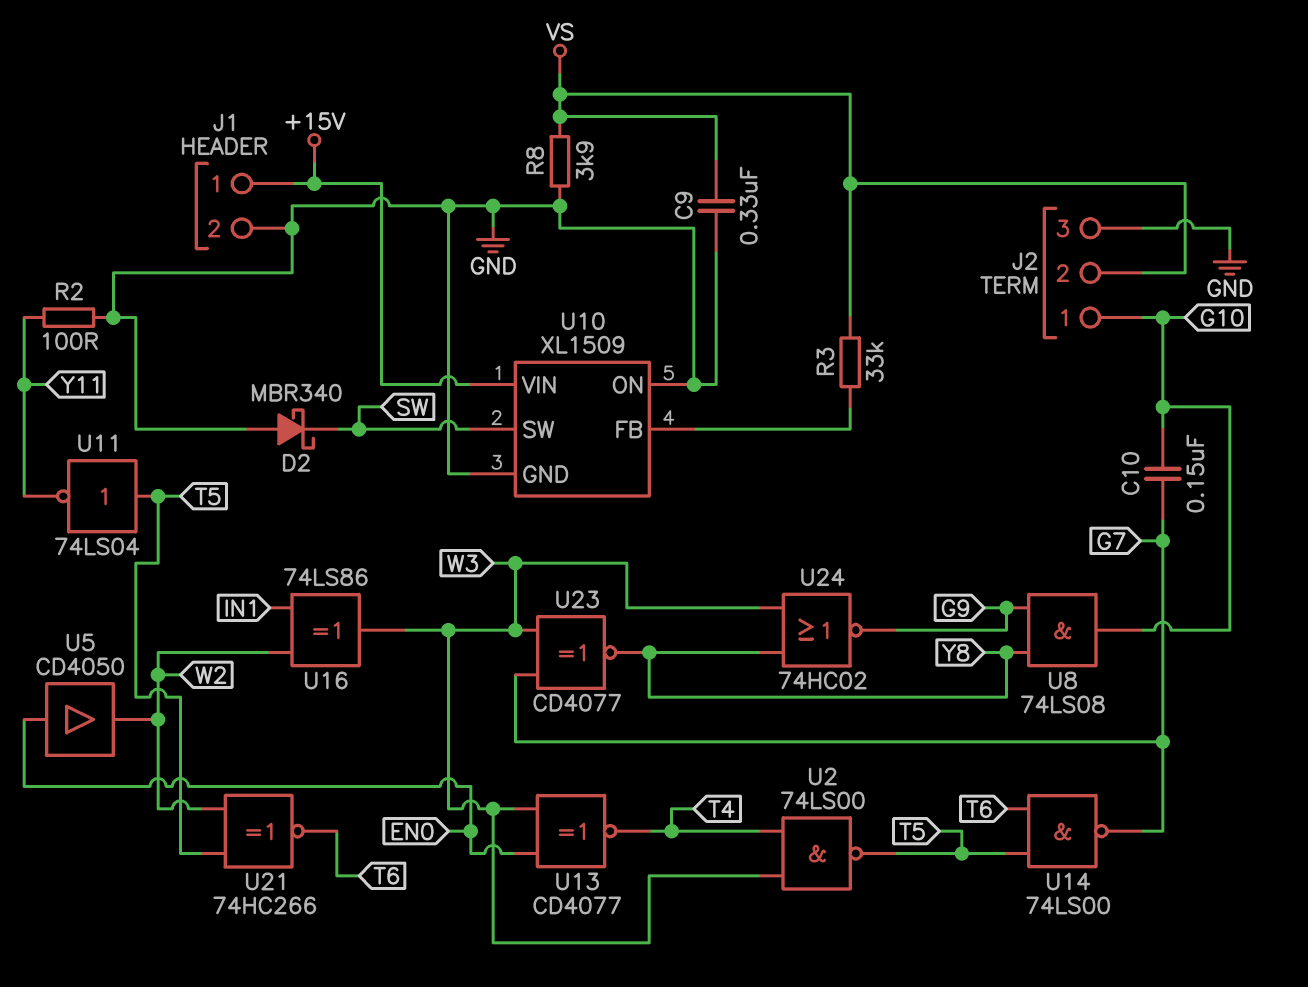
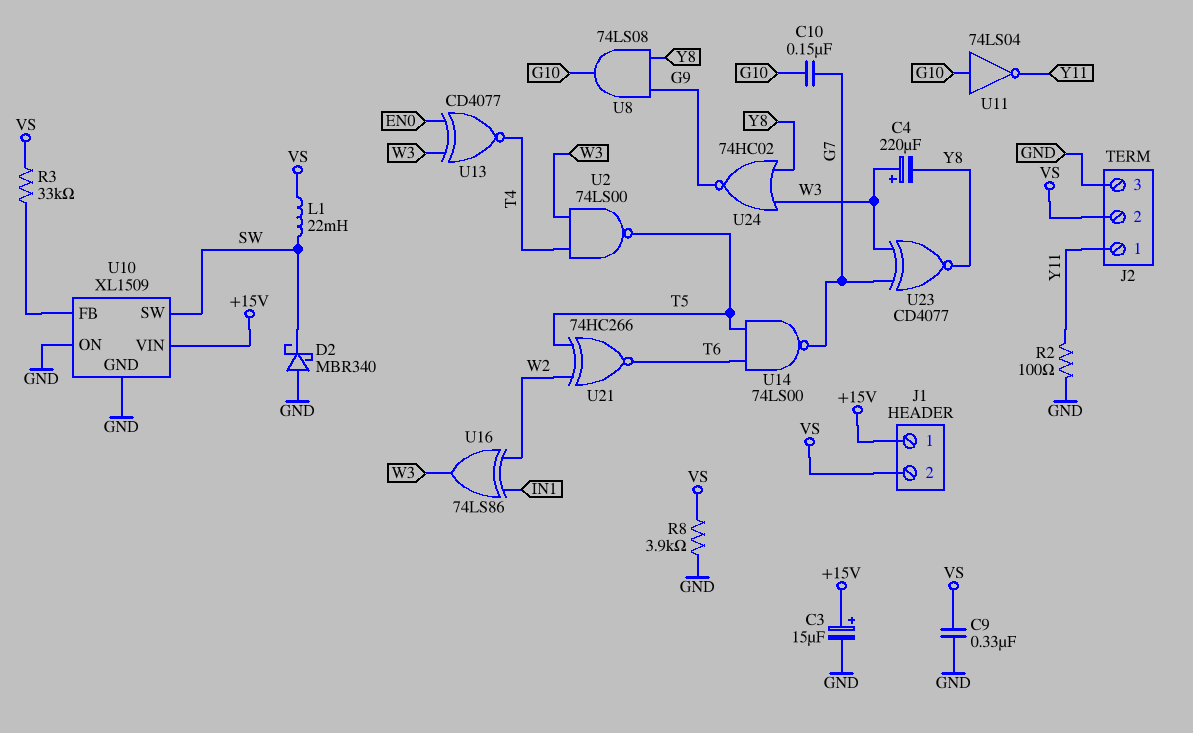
C3: none -> 15uF (plus +15V, minus GND)
C4: none -> 220uF (plus W3, minus Y8)
J1 pin 2: GND -> VS
J2 pin 1: G10 -> Y11
L1: none -> 22mH (SW, VS)
U5: buffer CD4050 (in EN0, out W2) -> none
U11: NOT 74LS04 (in T5, out Y11) -> NOT 74LS04 (in G10, out Y11)

